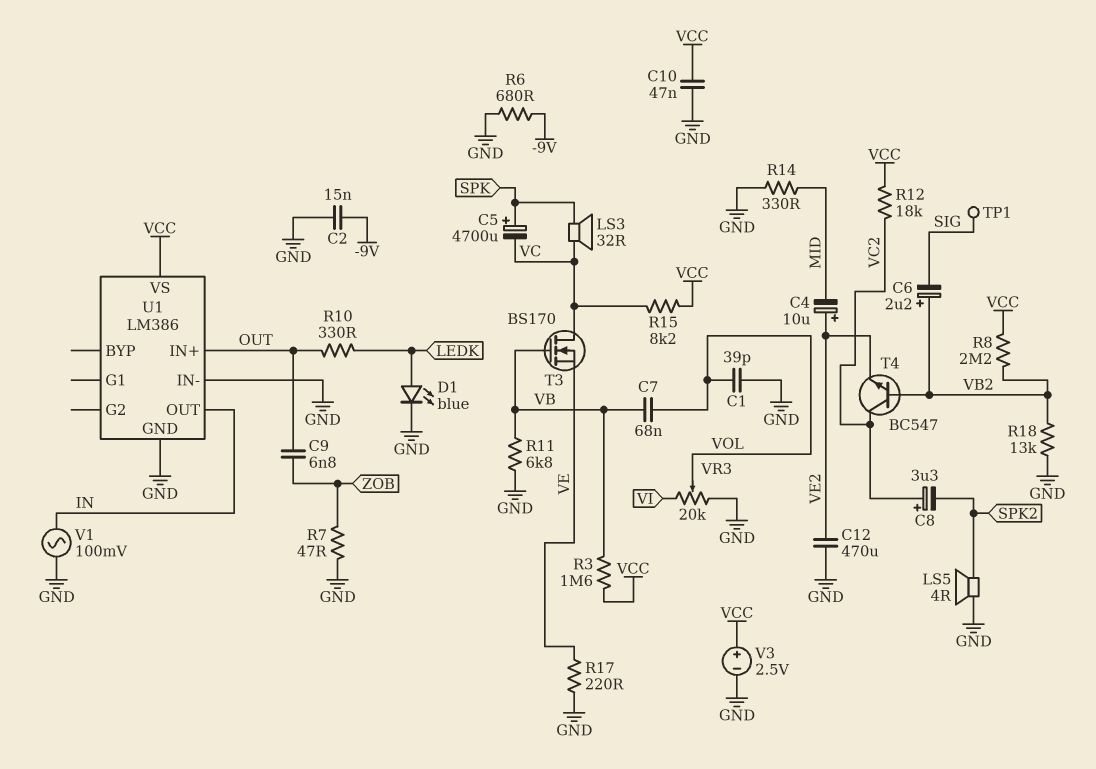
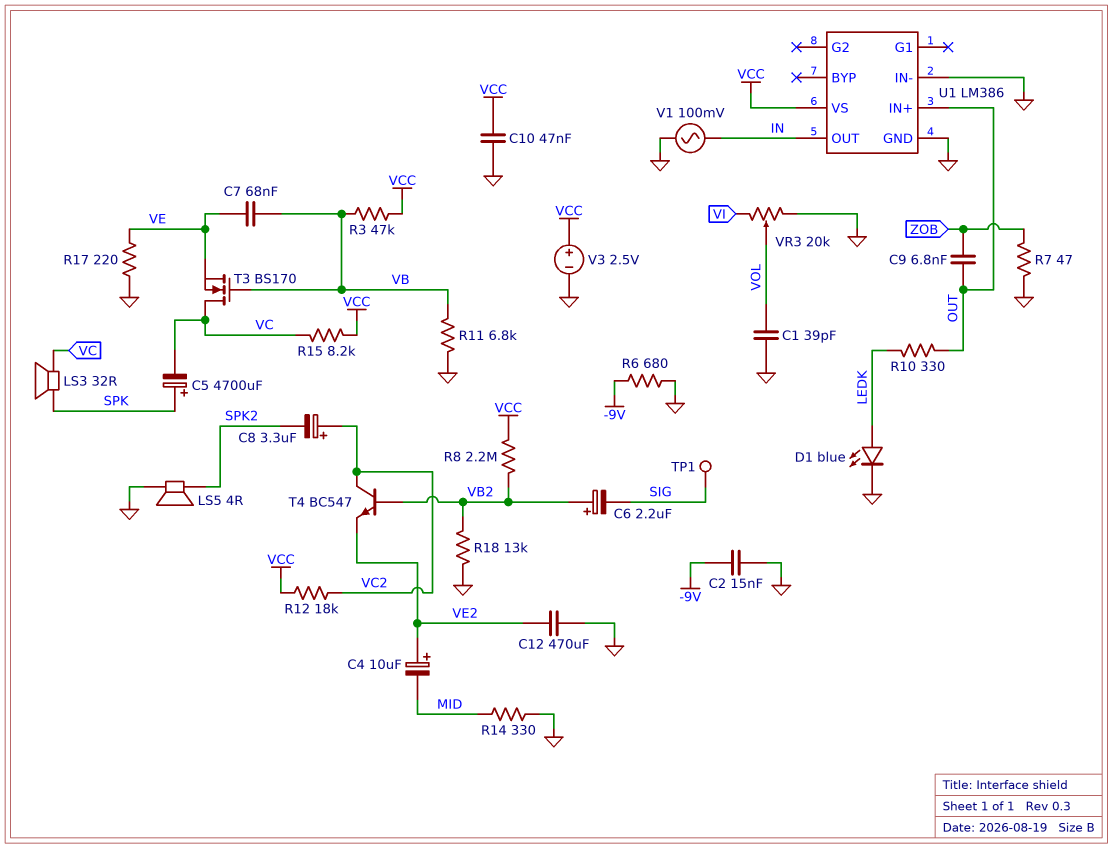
C7: 68nF (VB, VOL) -> 68nF (VB, VE)
R3: 1.6M (VB, VCC) -> 47k (VB, VCC)

